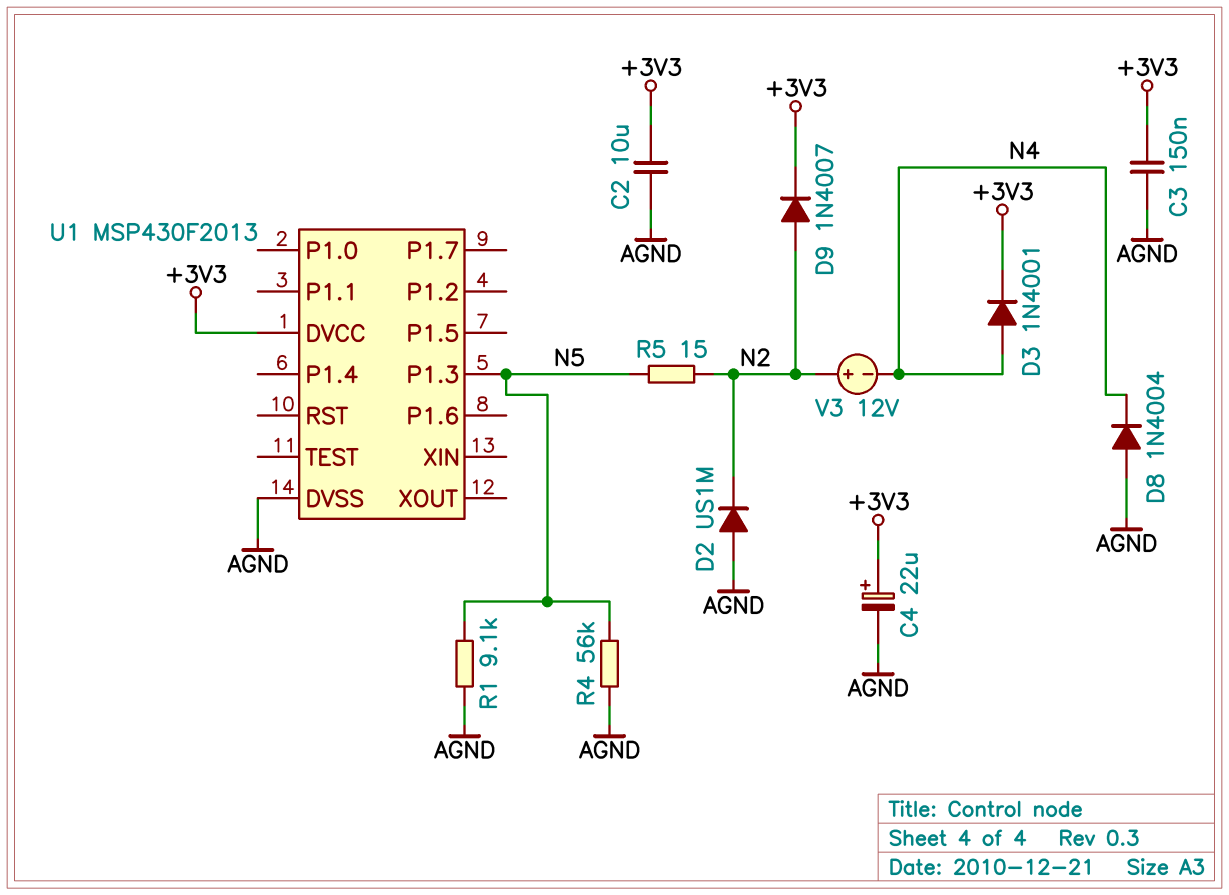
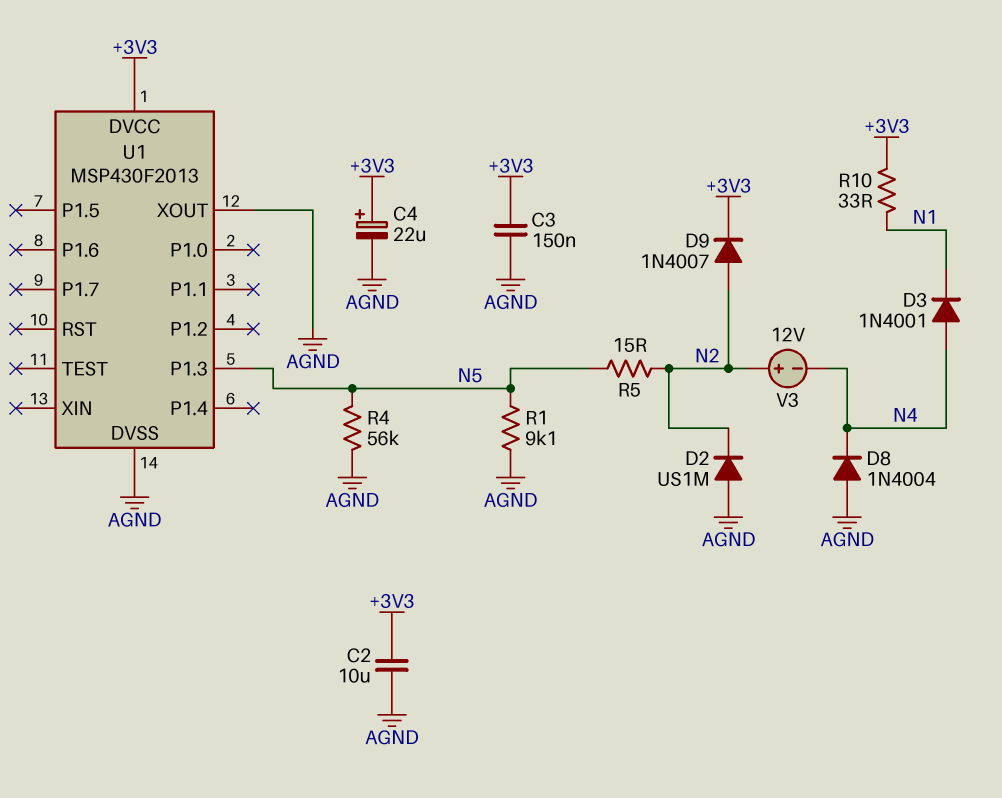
D3: diode 1N4001 (A N4, K +3V3) -> diode 1N4001 (A N4, K N1)
R10: none -> 33 (+3V3, N1)
U1 pin XOUT: none -> AGND

